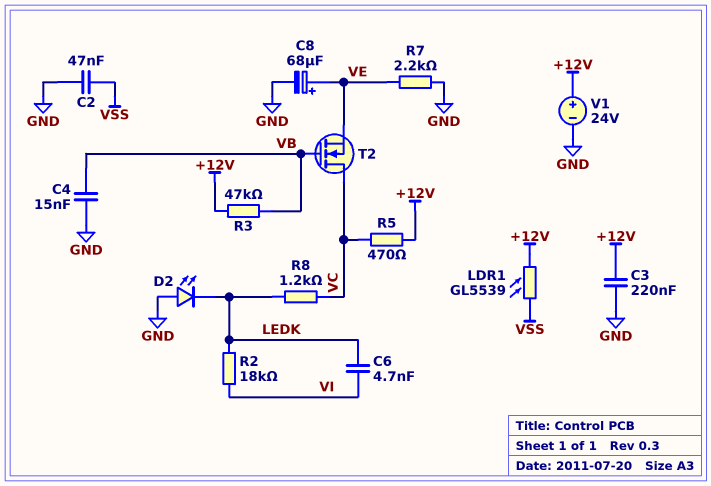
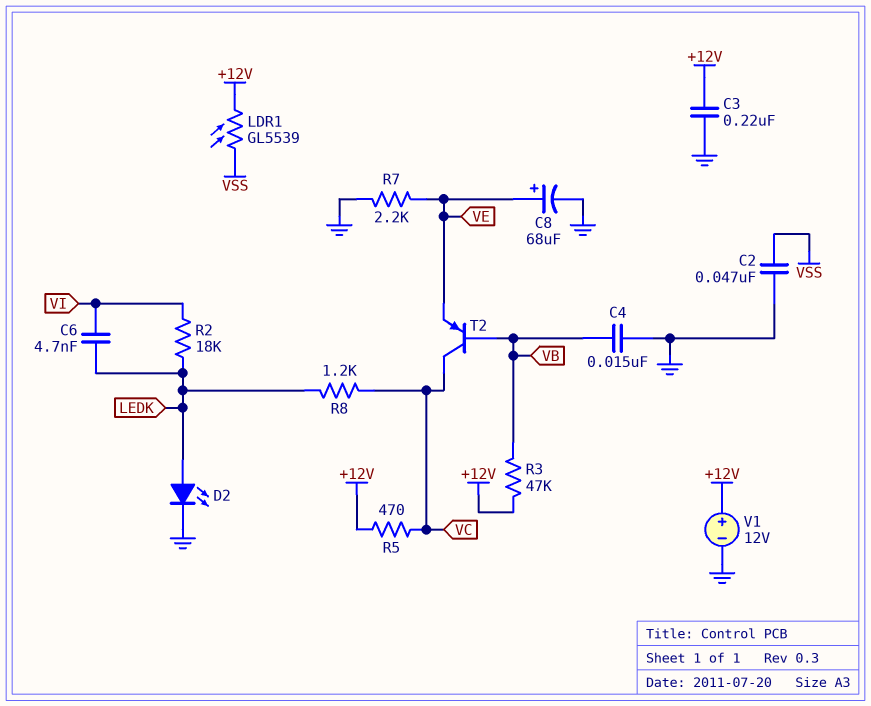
D2: LED (A GND, K LEDK) -> LED (A LEDK, K GND)
T2: NMOS (G VB, D VC, S VE) -> PNP (B VB, C VC, E VE)
V1: 24V (plus +12V, minus GND) -> 12V (plus +12V, minus GND)

